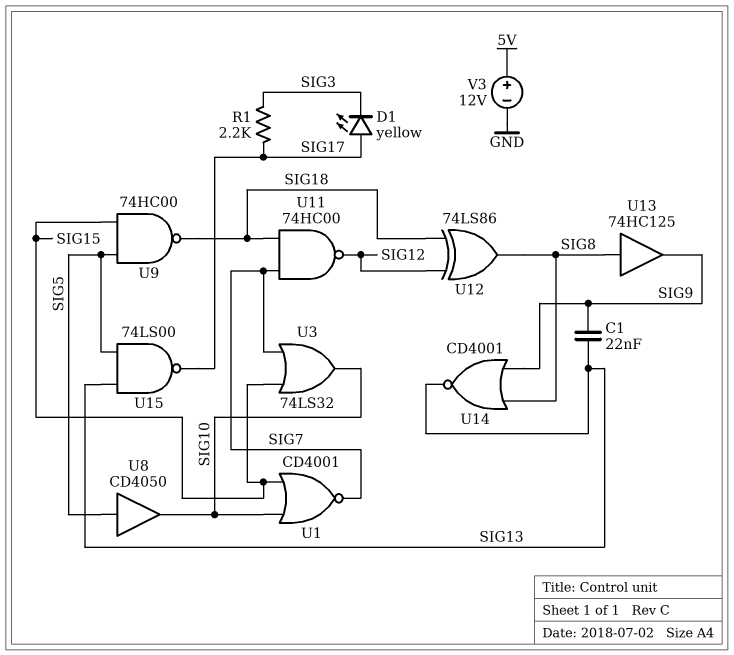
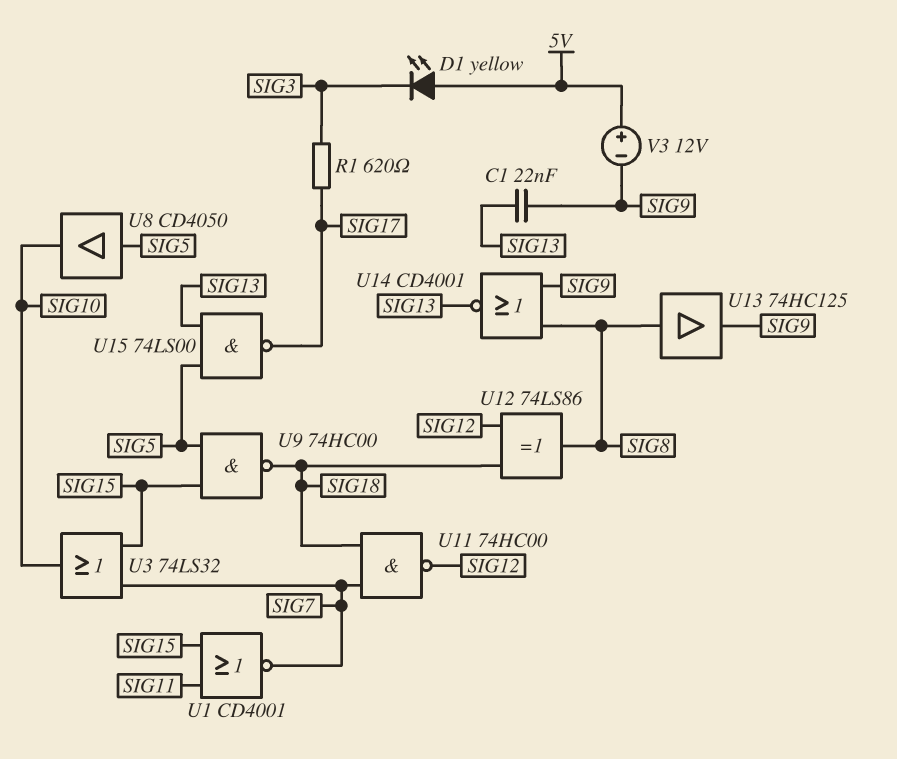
D1: LED yellow (A SIG17, K SIG3) -> LED yellow (A 5V, K SIG3)
R1: 2.2k (SIG3, SIG17) -> 620 (SIG3, SIG17)
U1: NOR CD4001 (in SIG10, in SIG15, out SIG7) -> NOR CD4001 (in SIG11, in SIG15, out SIG7)
V3: 12V (plus 5V, minus GND) -> 12V (plus 5V, minus SIG9)

